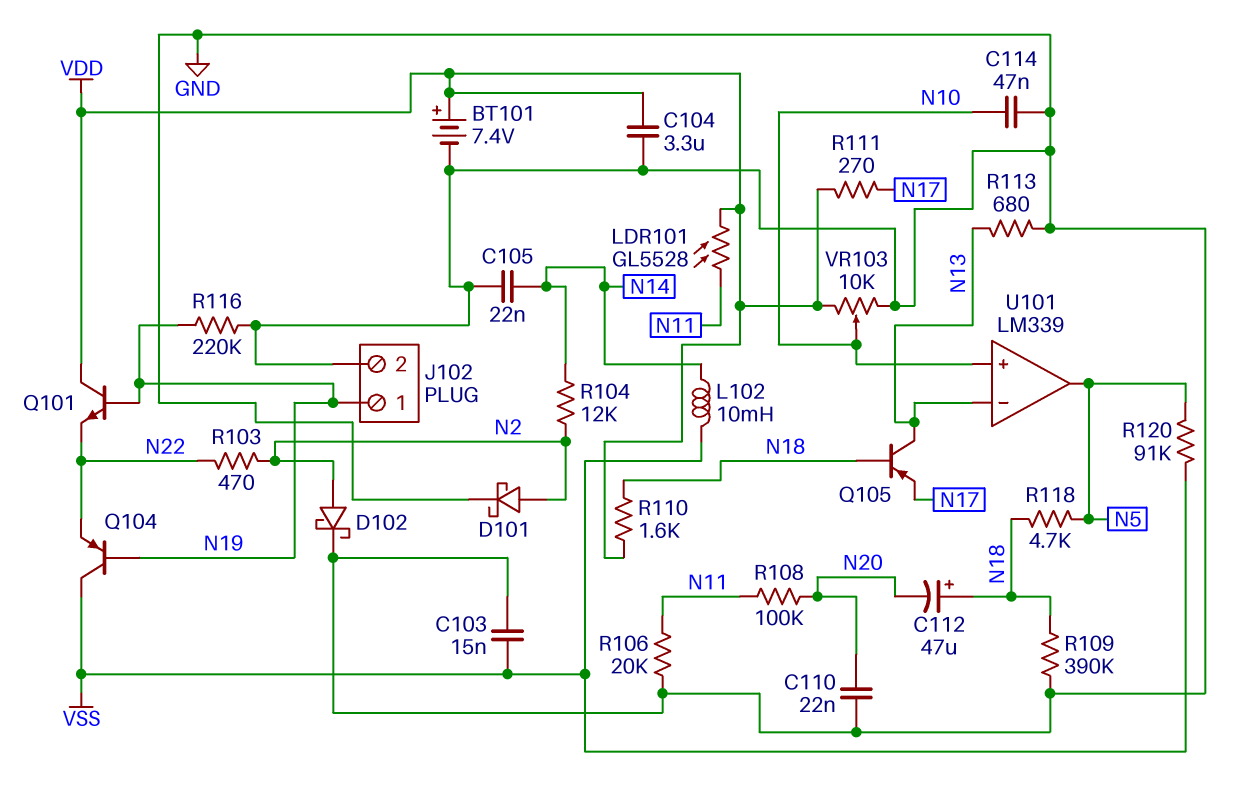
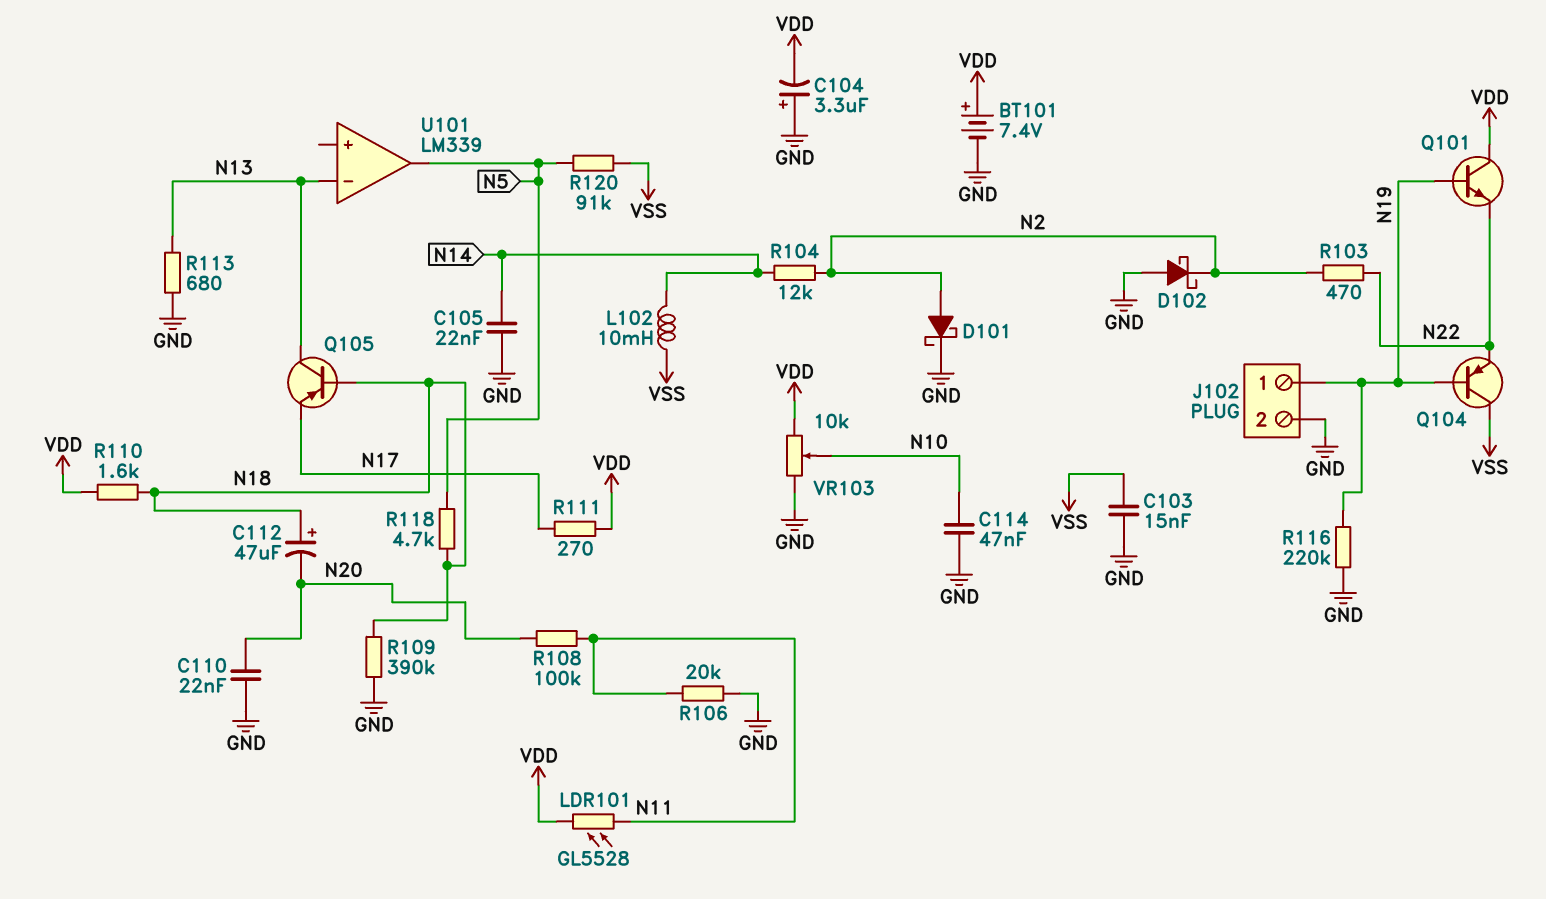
C104: 3.3uF (GND, VDD) -> 3.3uF (plus GND, minus VDD)
D102: schottky (A N2, K GND) -> schottky (A GND, K N2)
U101 pin in+: N10 -> none

